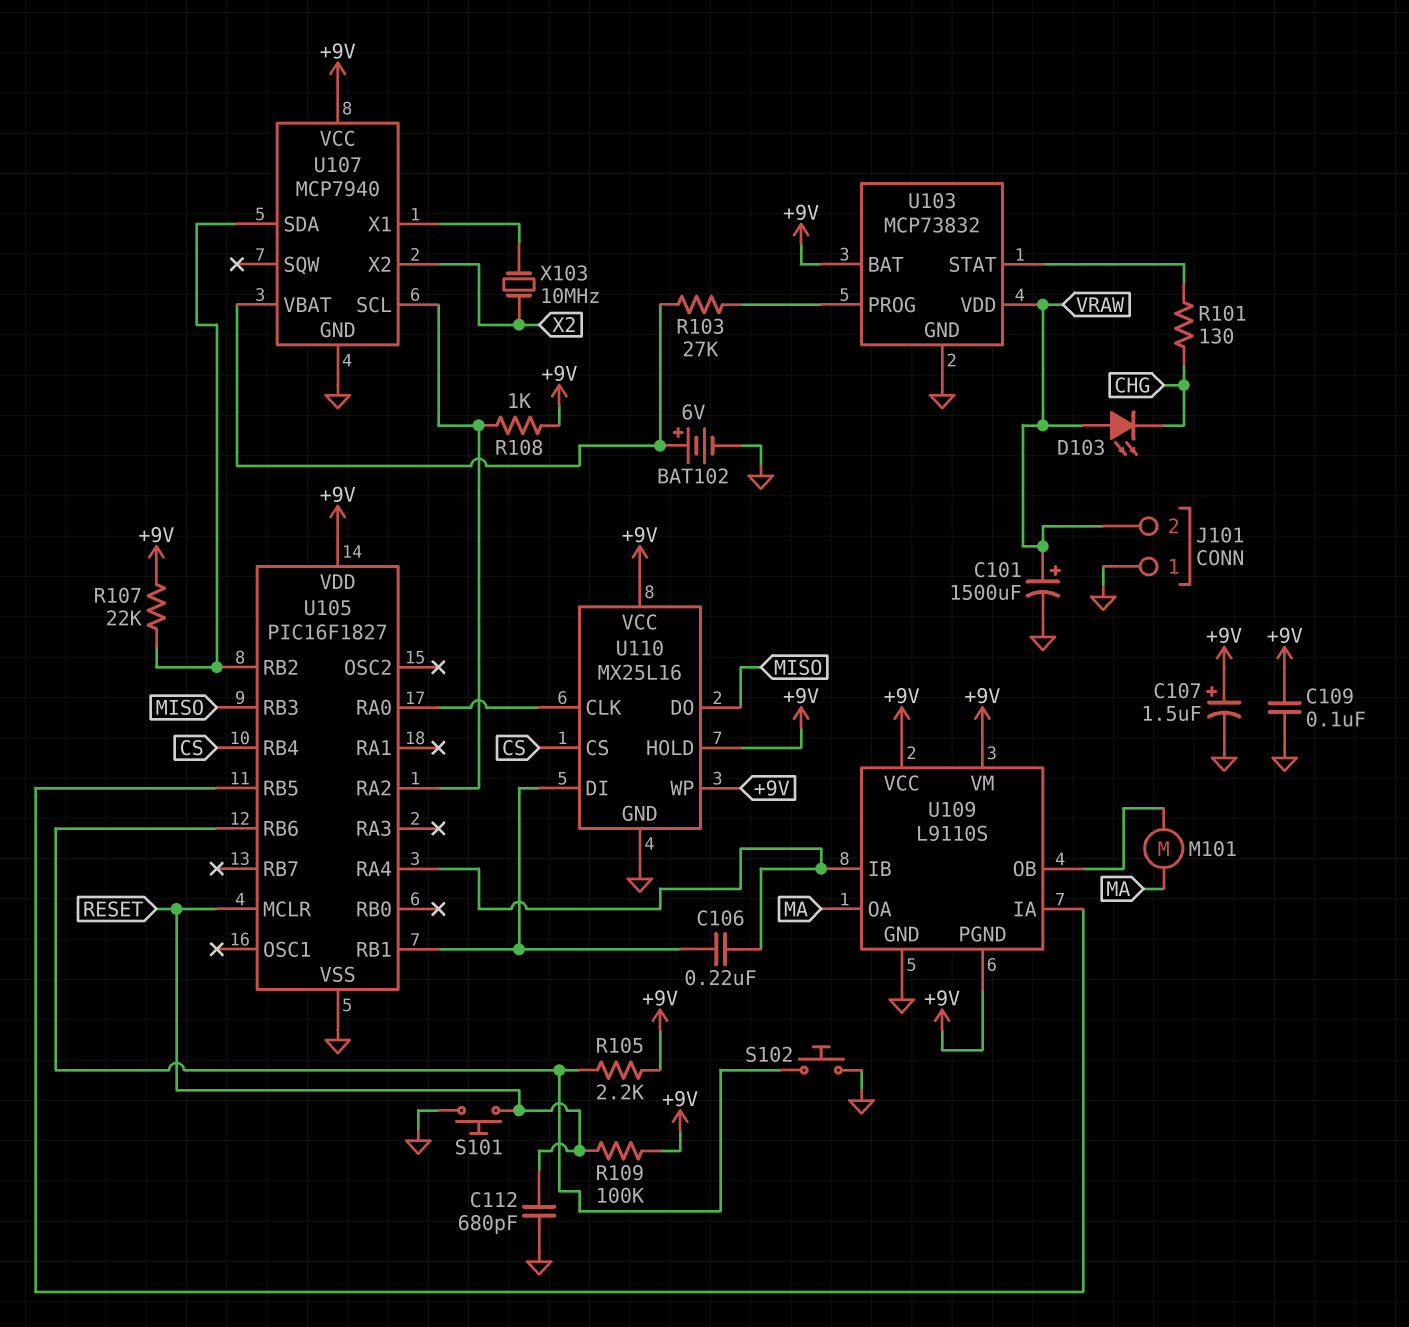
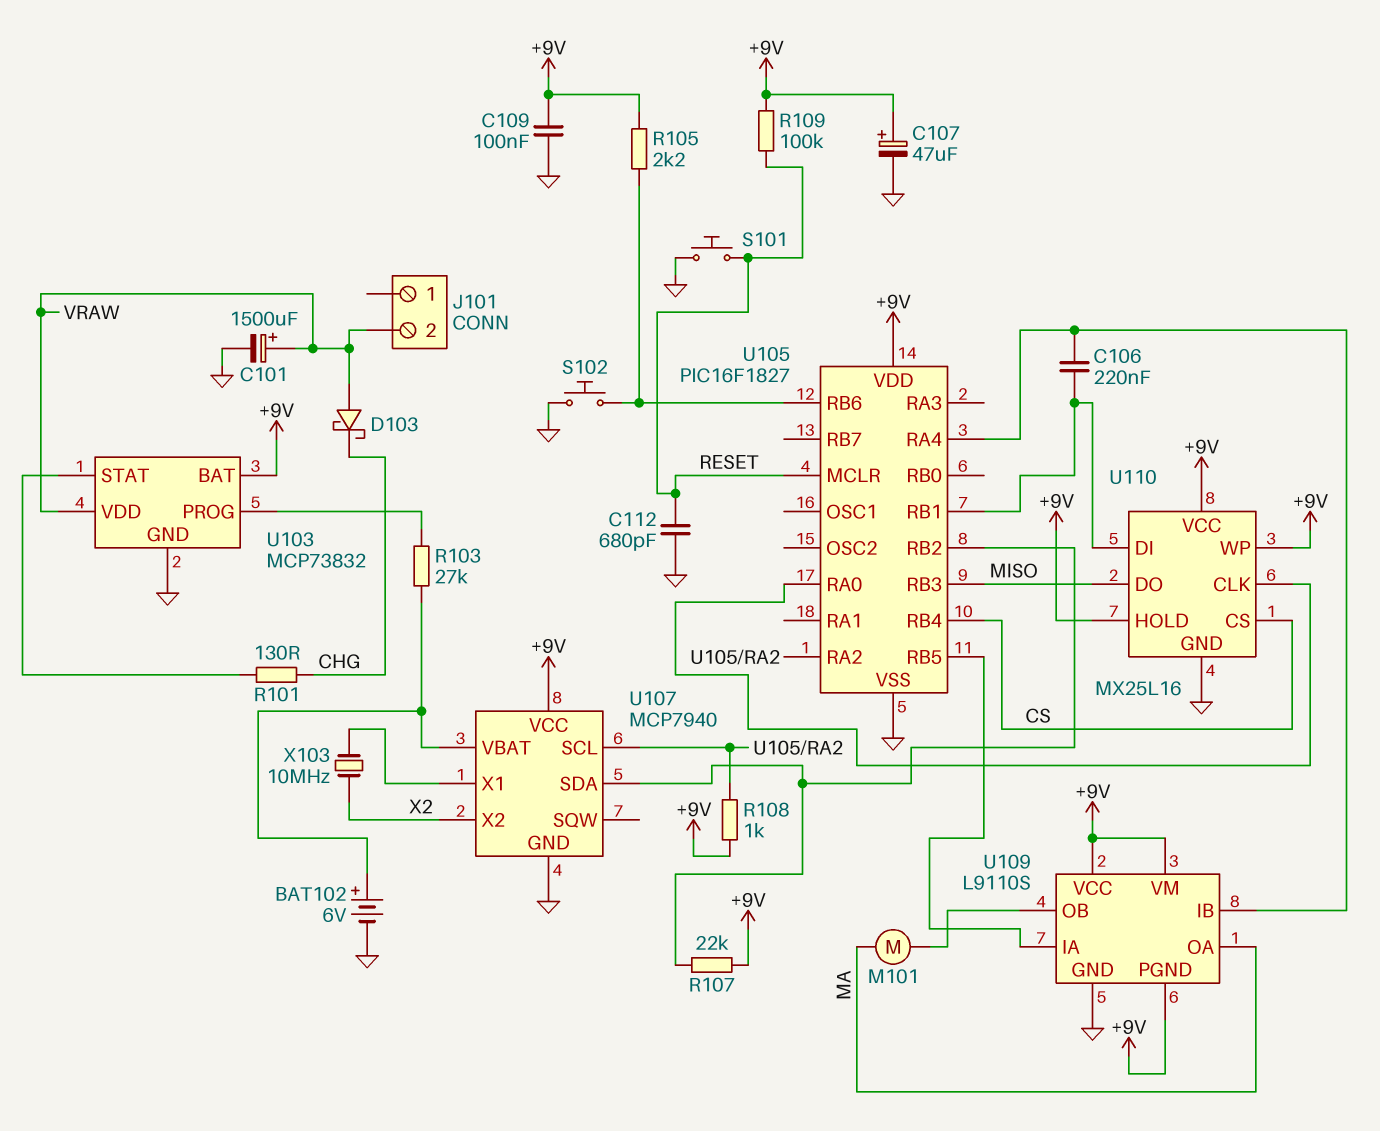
C107: 1.5uF (plus +9V, minus GND) -> 47uF (plus +9V, minus GND)
D103: LED (A VRAW, K CHG) -> schottky (A VRAW, K CHG)
J101 pin 1: GND -> none

